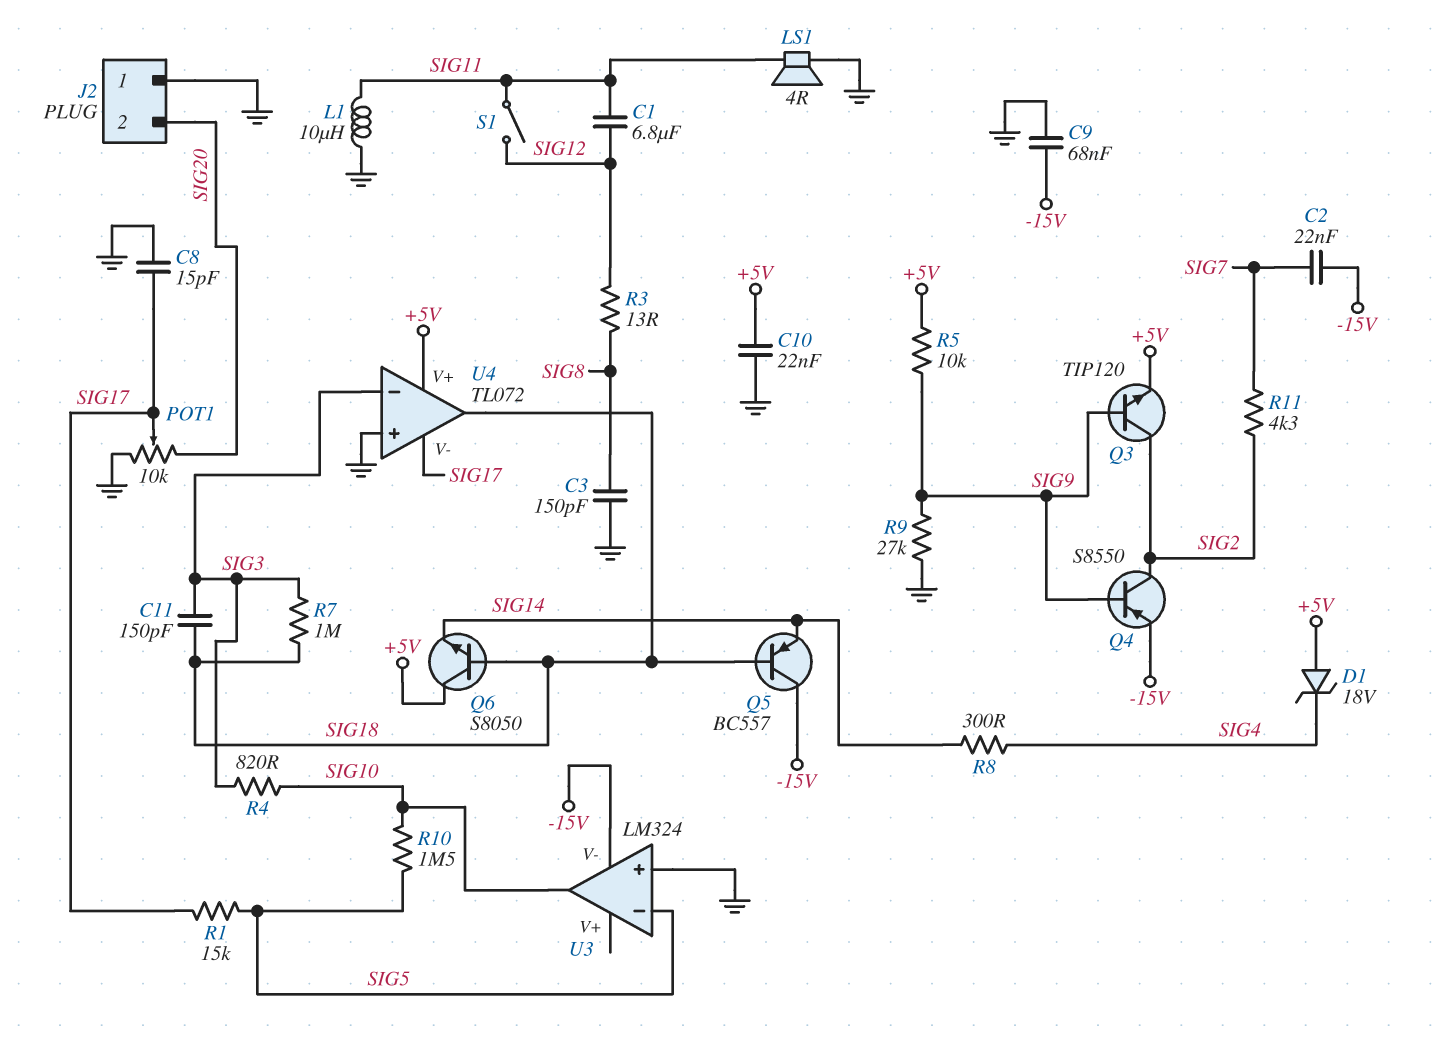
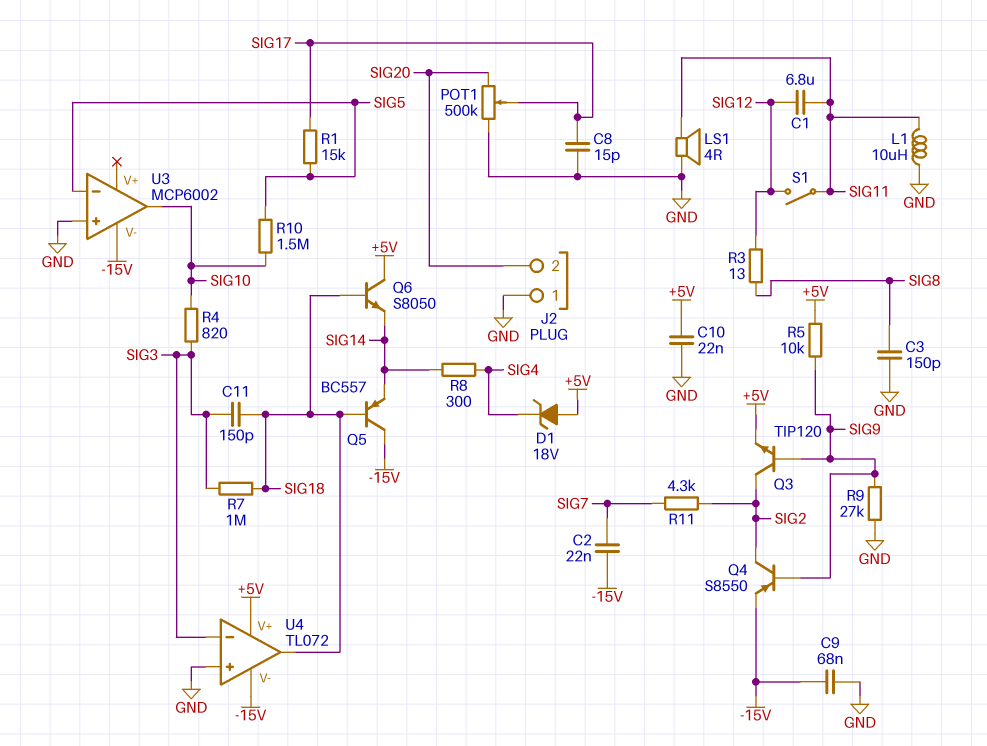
POT1: 10k (GND, SIG20, wiper SIG17) -> 500k (GND, SIG20, wiper SIG17)
U3: LM324 -> MCP6002
U4 pin V-: SIG17 -> -15V

